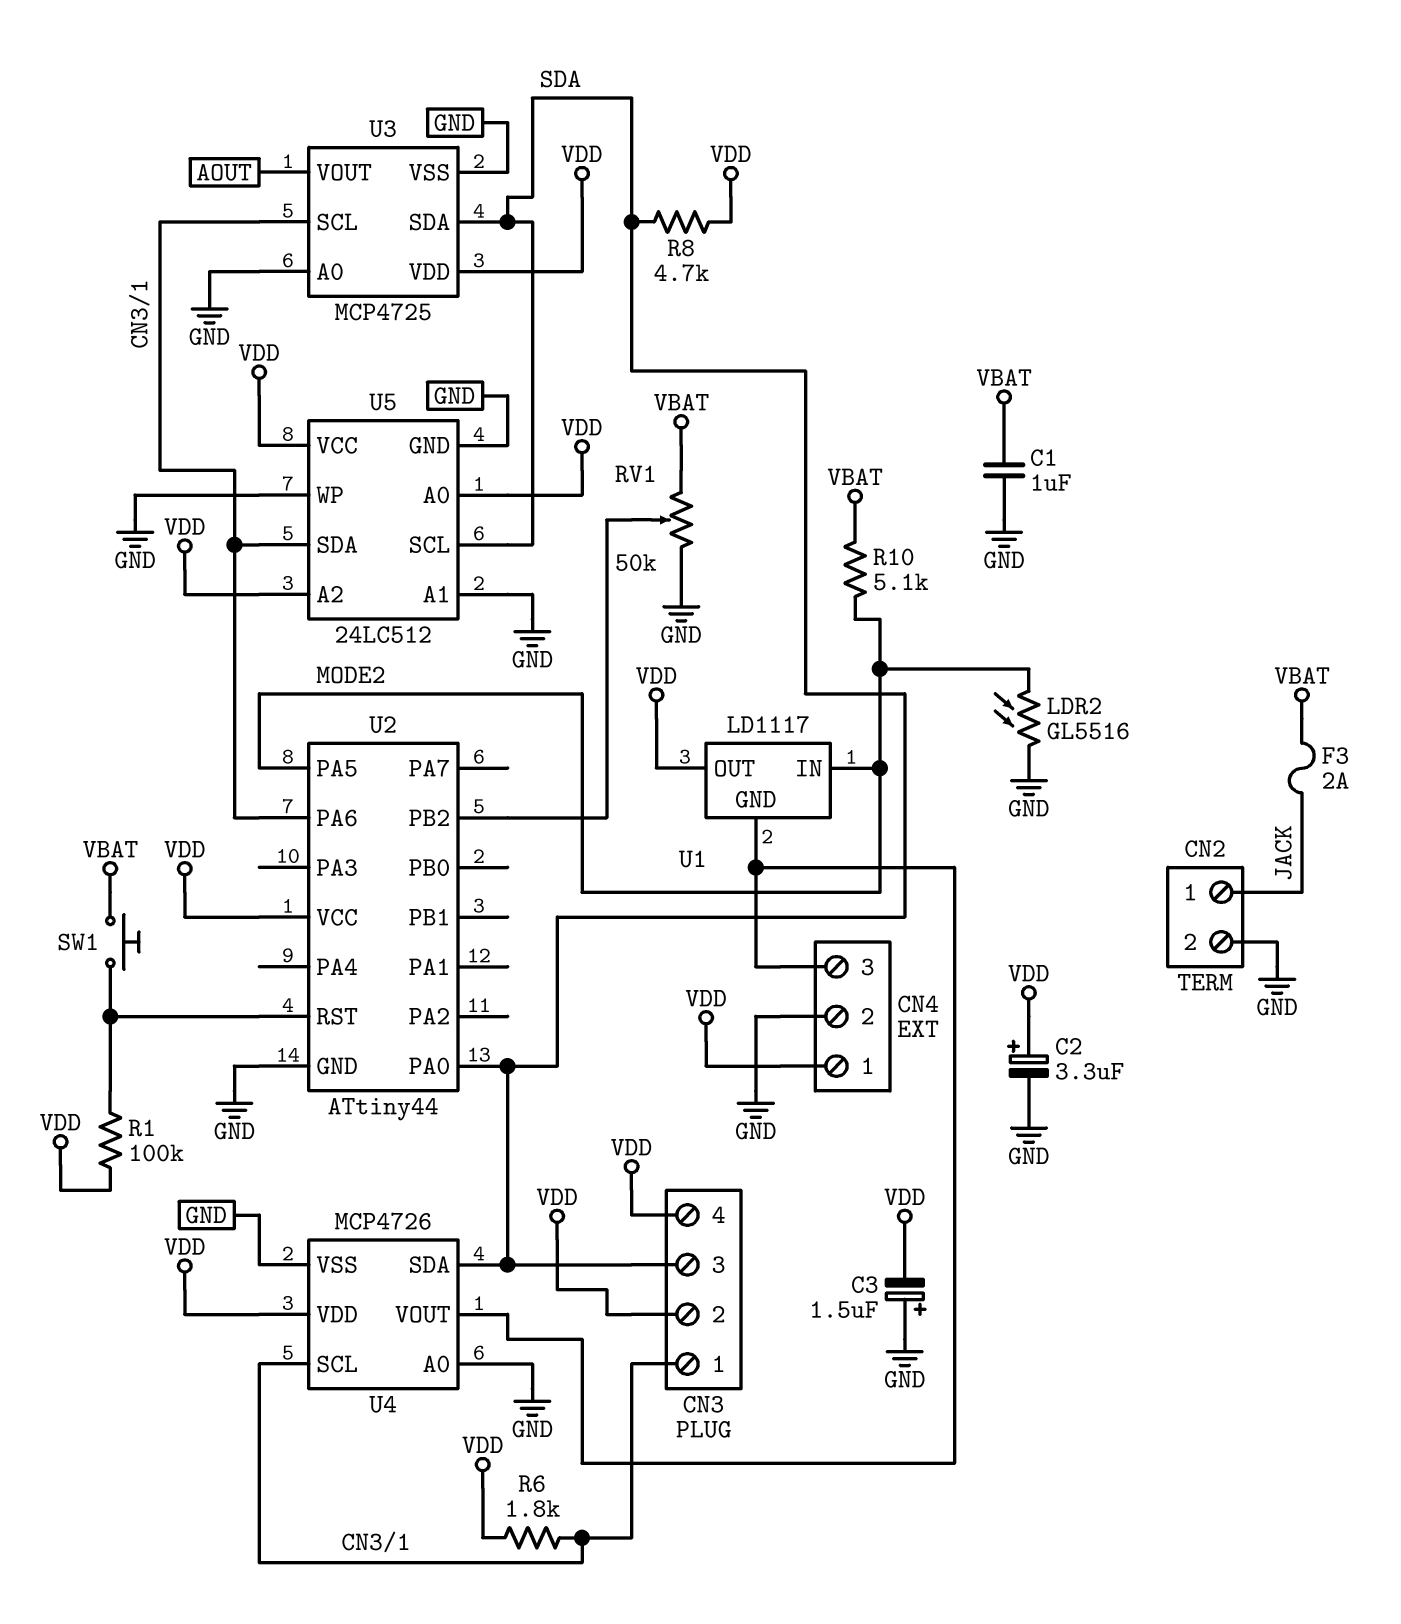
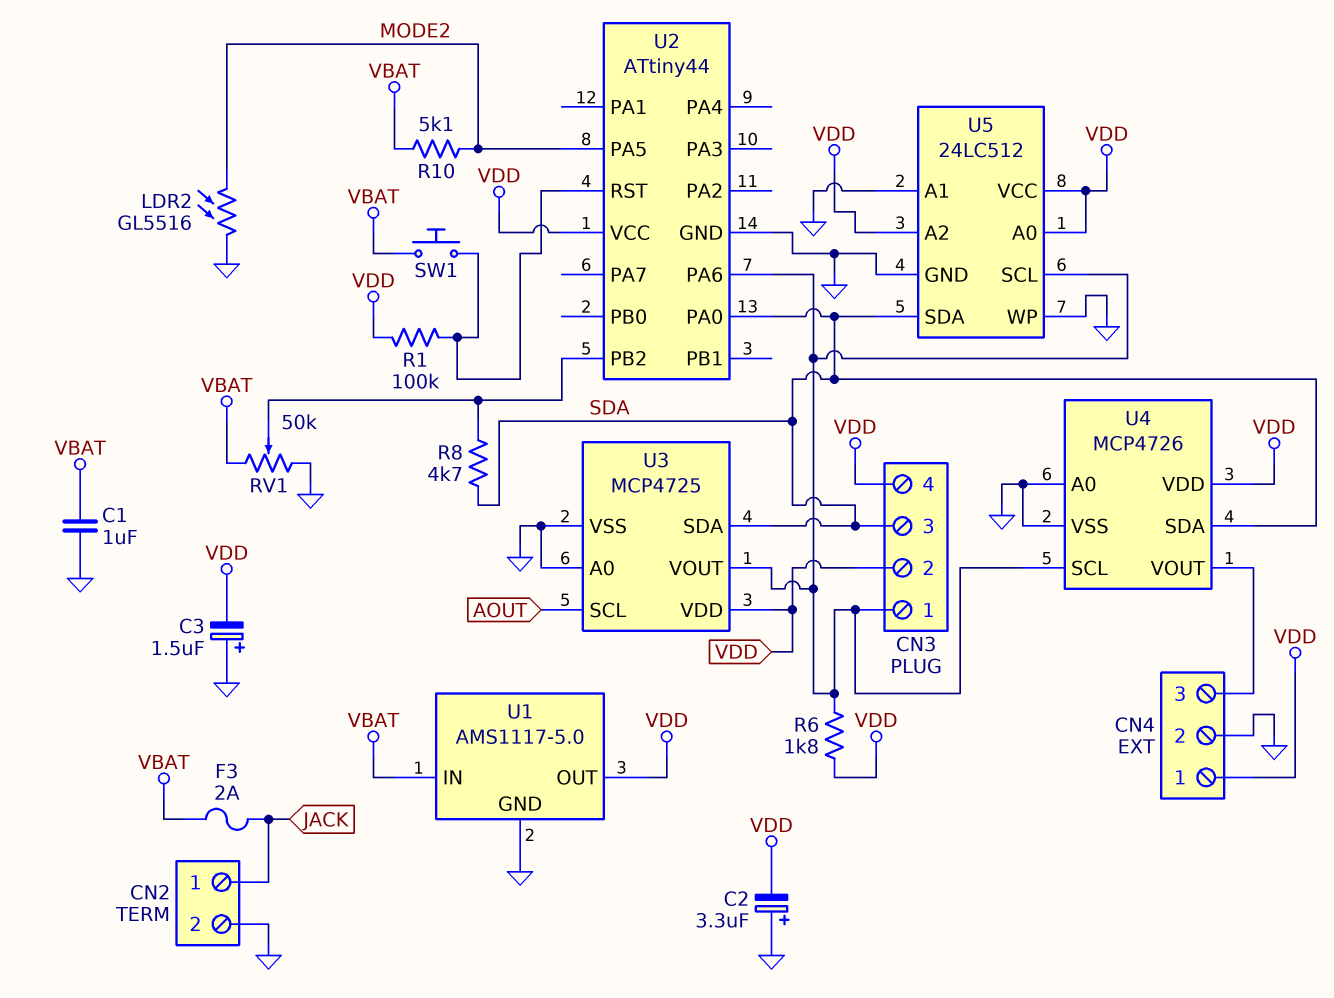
C2: 3.3uF (plus VDD, minus GND) -> 3.3uF (plus GND, minus VDD)
R8: 4.7k (SDA, VDD) -> 4.7k (SDA, U2/PB2)
U1: LD1117 -> AMS1117-5.0
U1 pin GND: CN4/3 -> GND
U1 pin IN: MODE2 -> VBAT
U3 pin SCL: CN3/1 -> AOUT
U3 pin VOUT: AOUT -> CN3/1
U5 pin SCL: SDA -> CN3/1
U5 pin SDA: CN3/1 -> SDA

